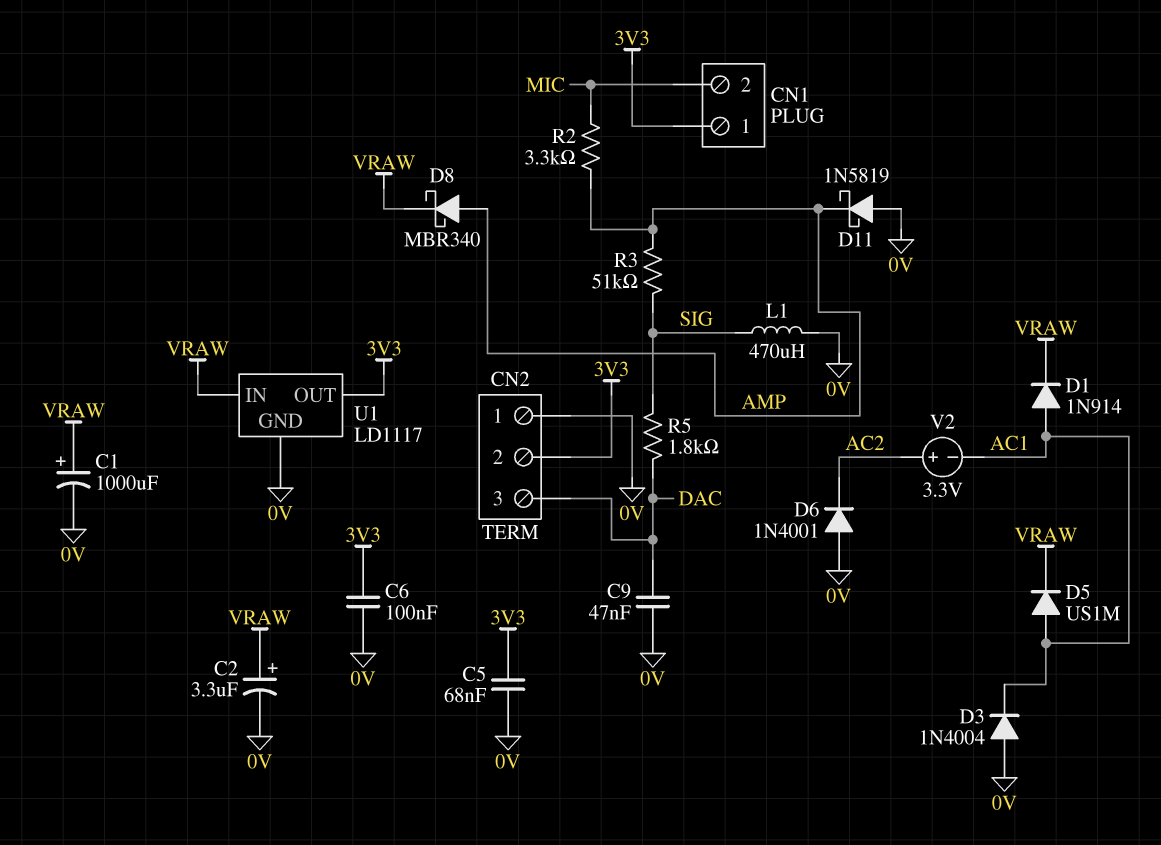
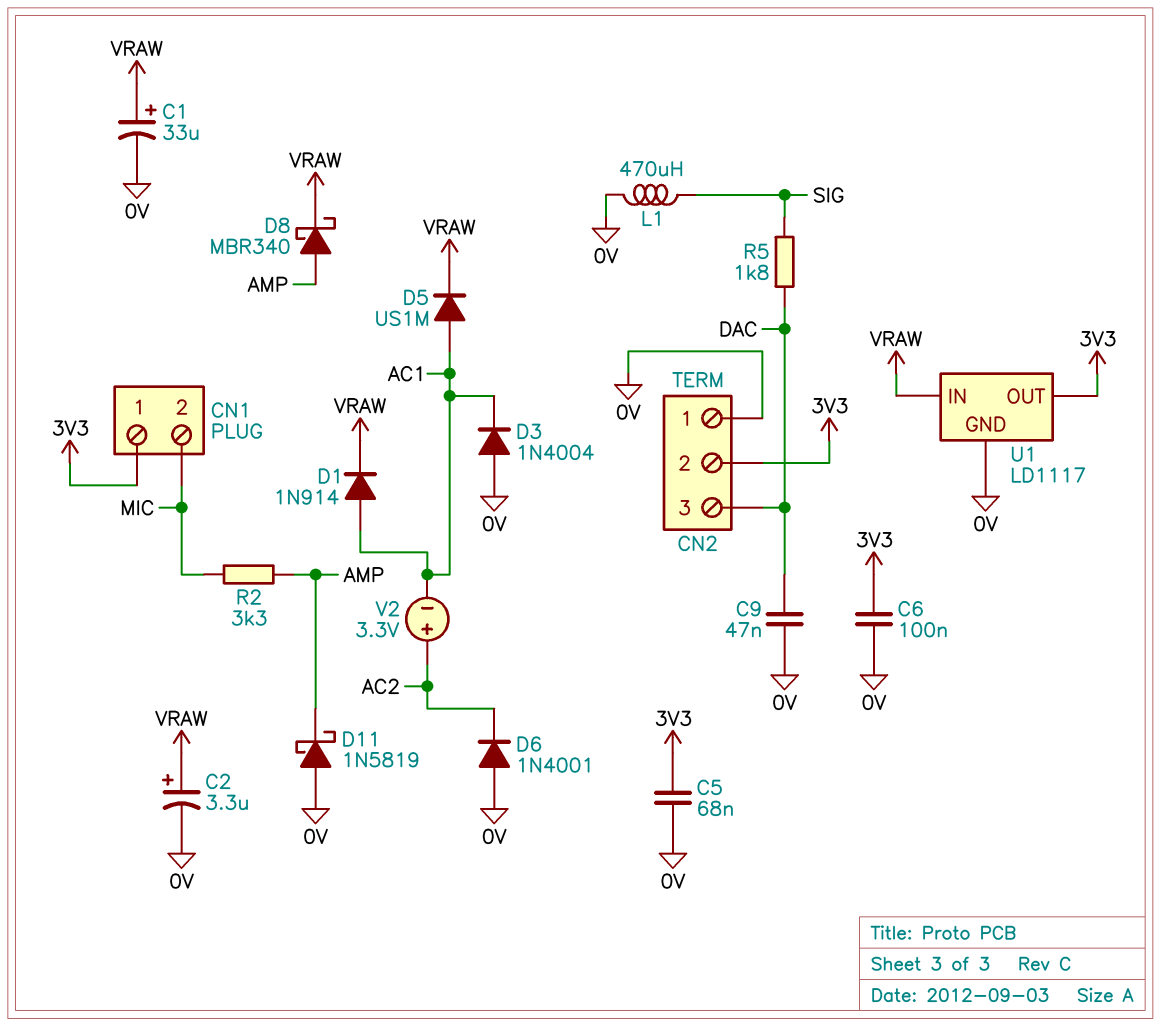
C1: 1000uF (plus VRAW, minus 0V) -> 33uF (plus VRAW, minus 0V)
R3: 51k (AMP, SIG) -> none

